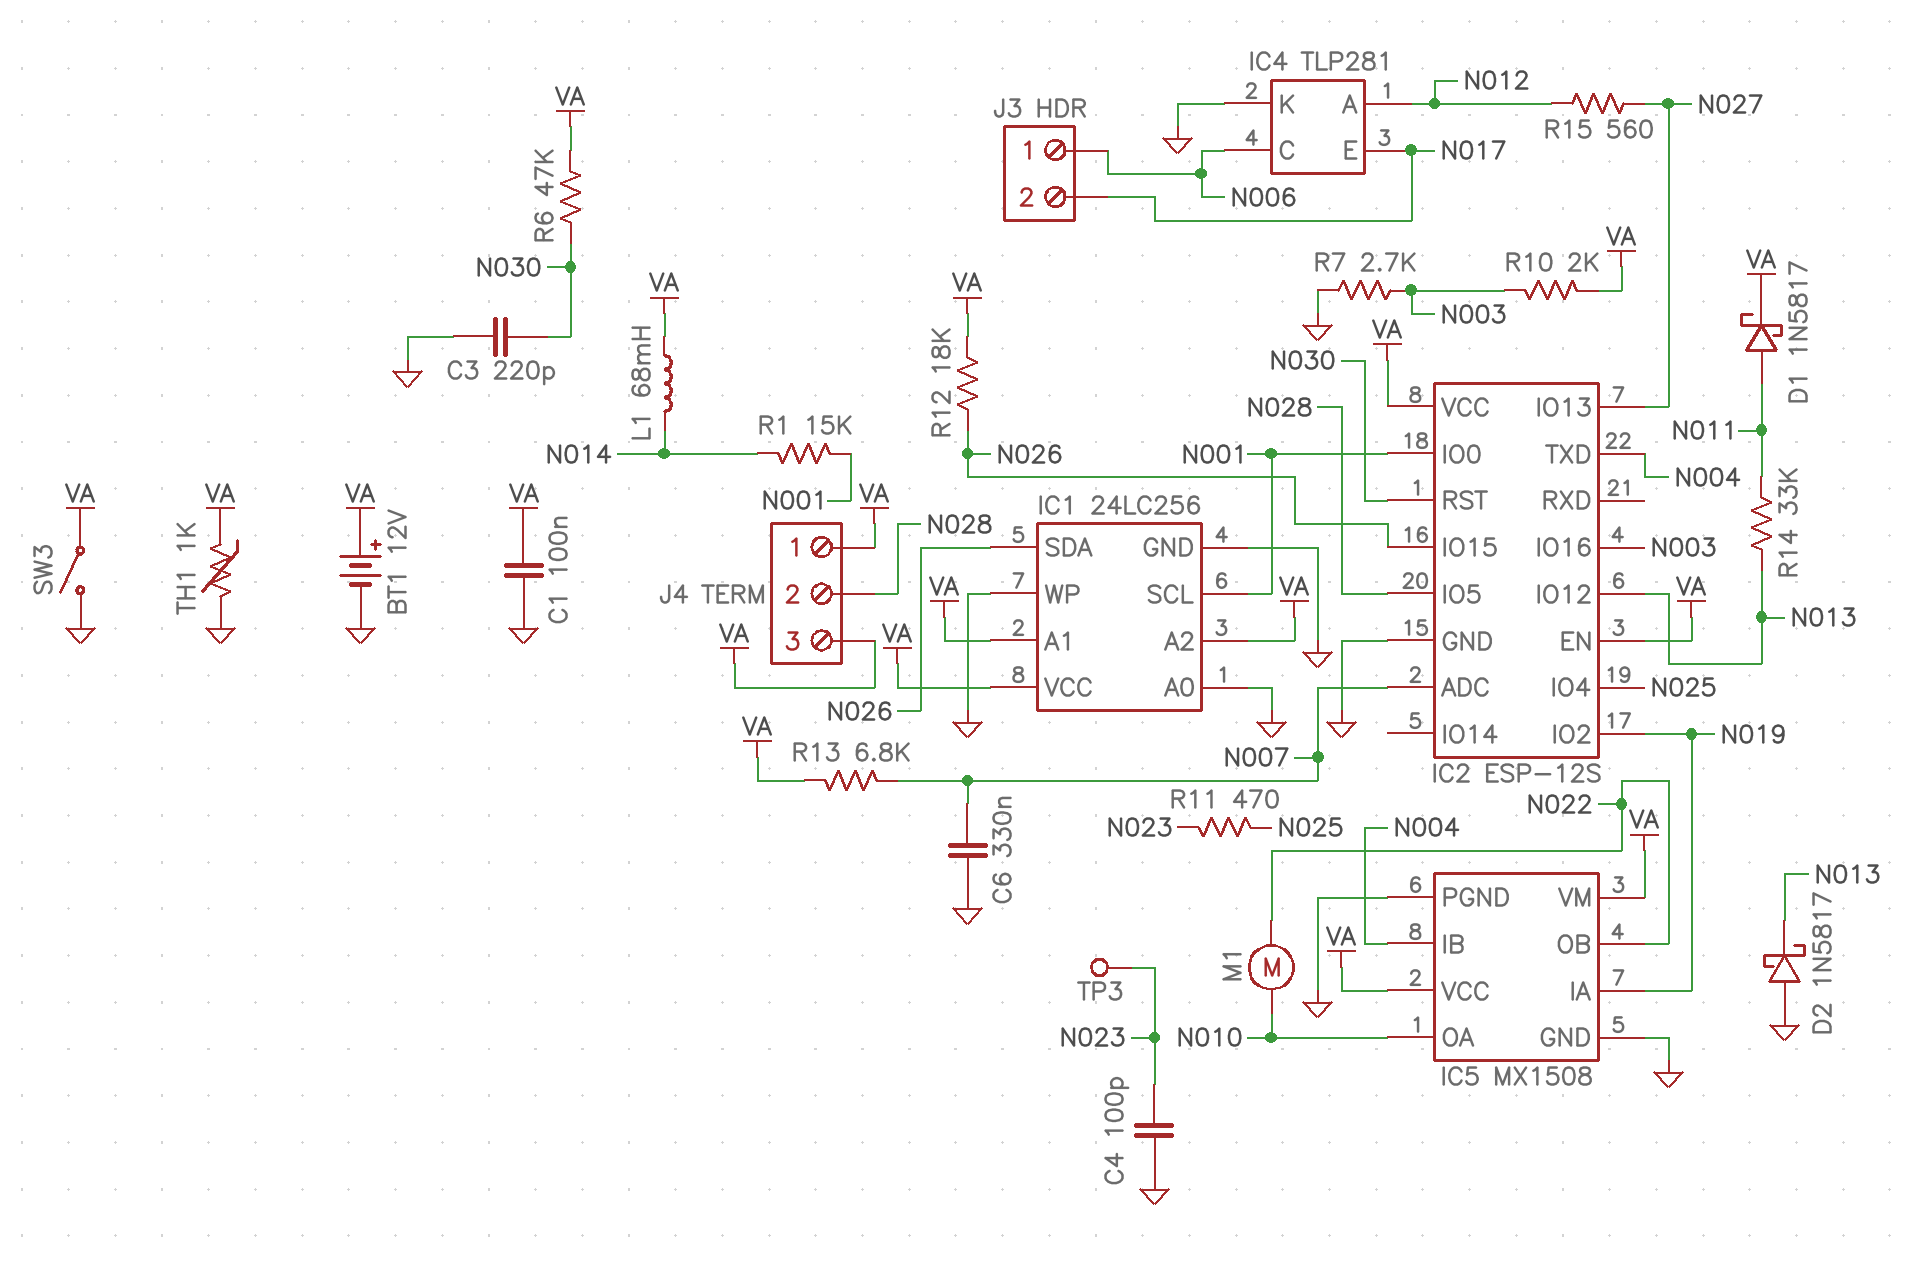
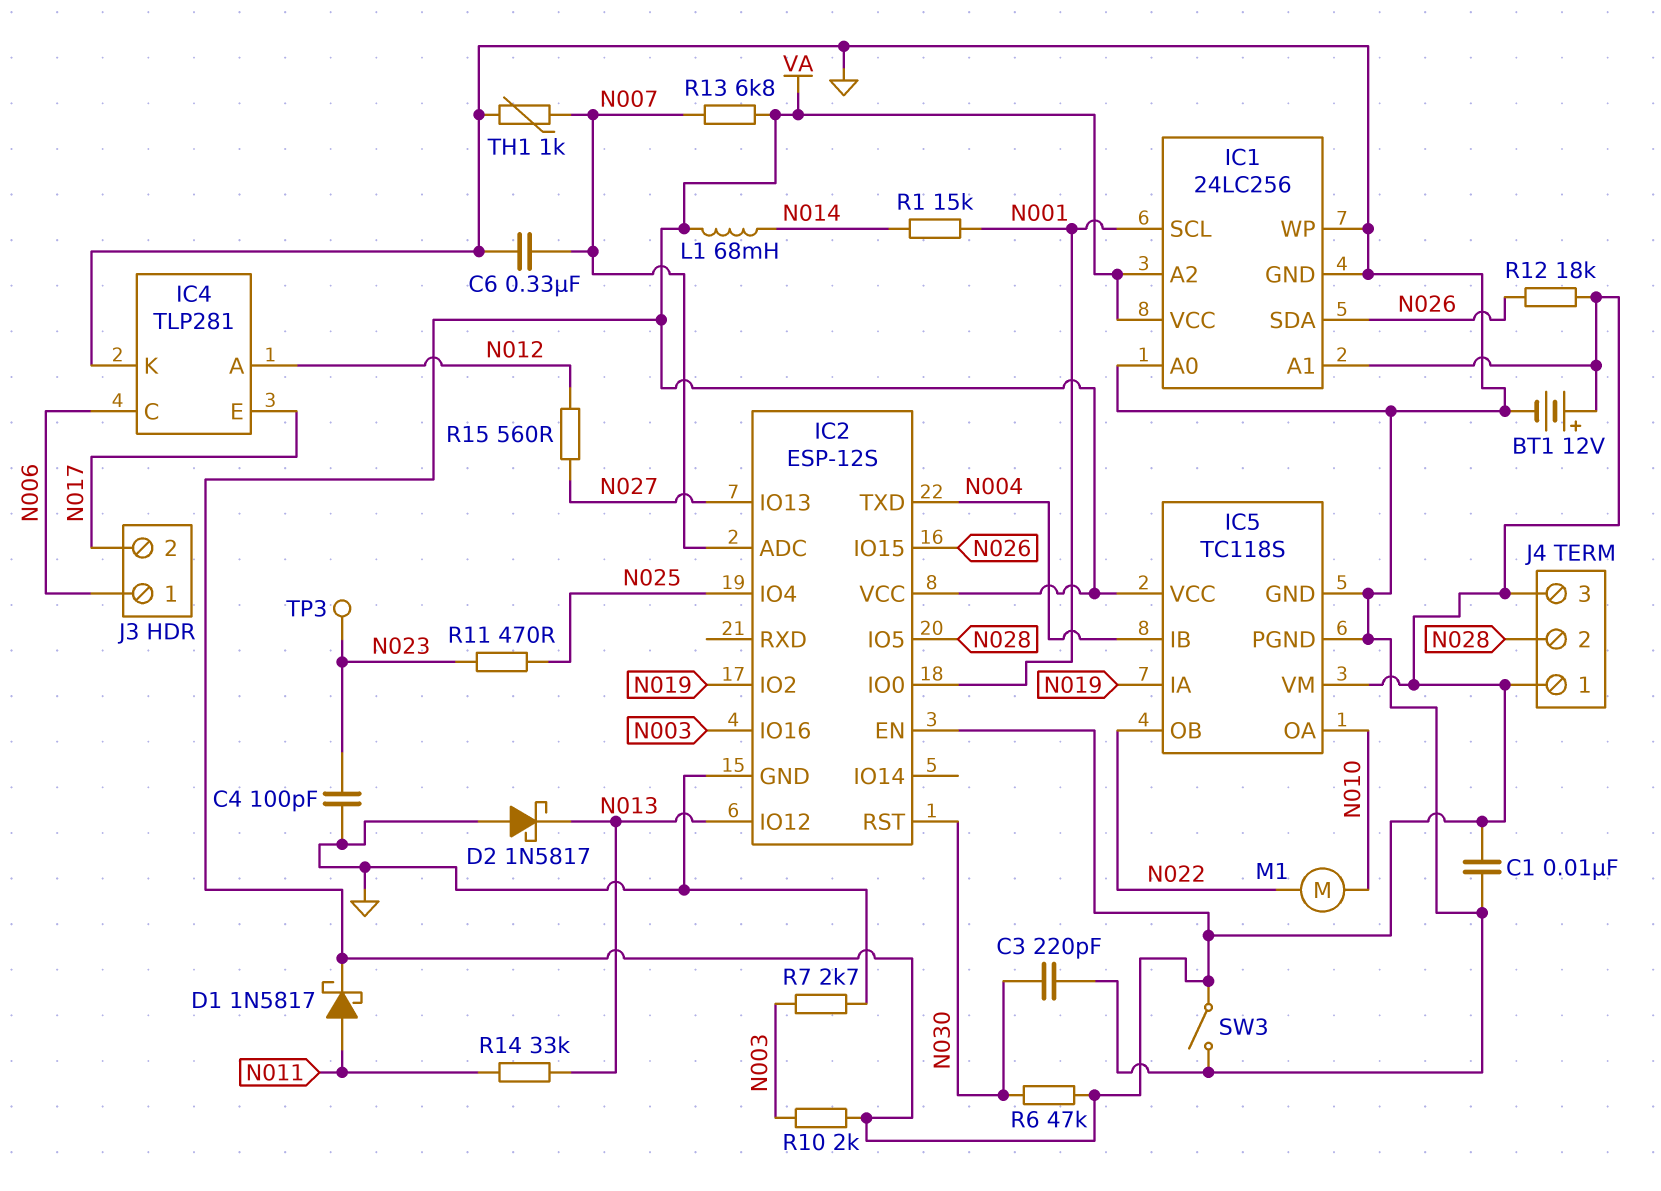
C1: 100nF (GND, VA) -> 10nF (GND, VA)
IC5: MX1508 -> TC118S
TH1: 1k (GND, VA) -> 1k (GND, N007)

